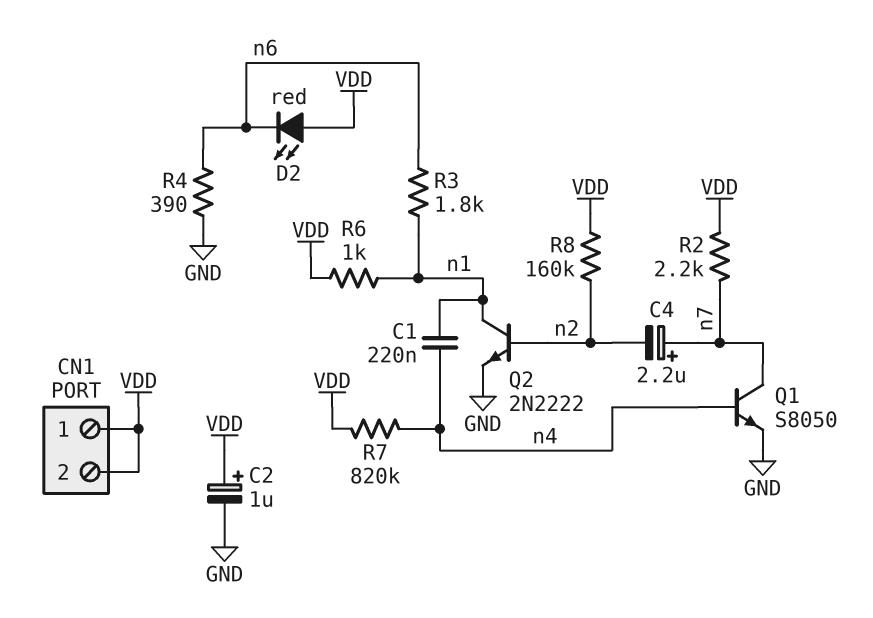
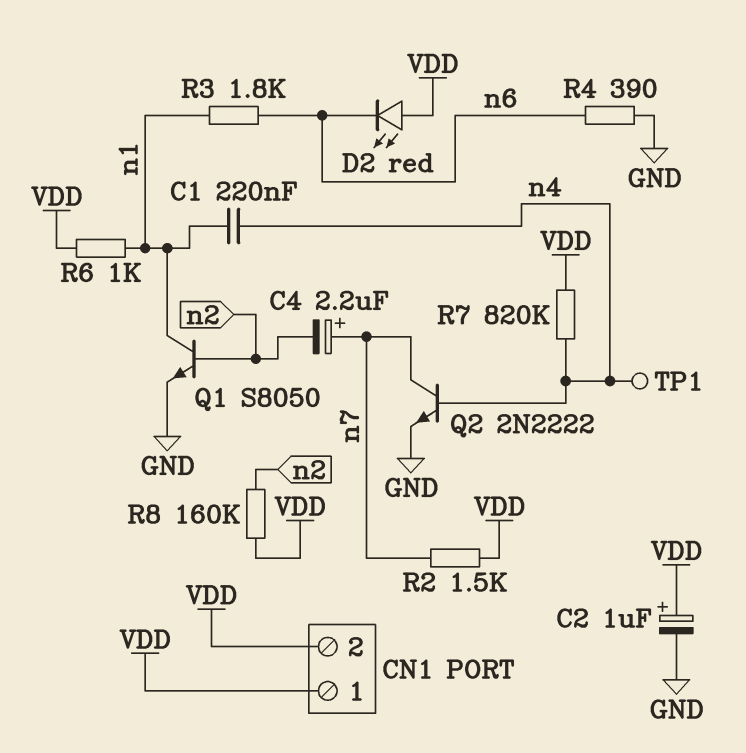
Q1: NPN S8050 (B n4, C n7, E GND) -> NPN S8050 (B n2, C n1, E GND)
Q2: NPN 2N2222 (B n2, C n1, E GND) -> NPN 2N2222 (B n4, C n7, E GND)
R2: 2.2k (VDD, n7) -> 1.5k (VDD, n7)
TP1: none -> test point (n4)

